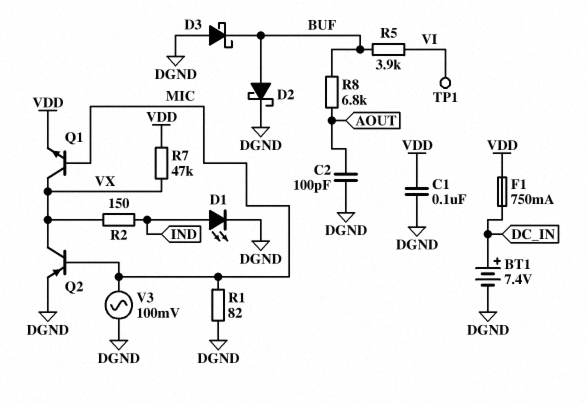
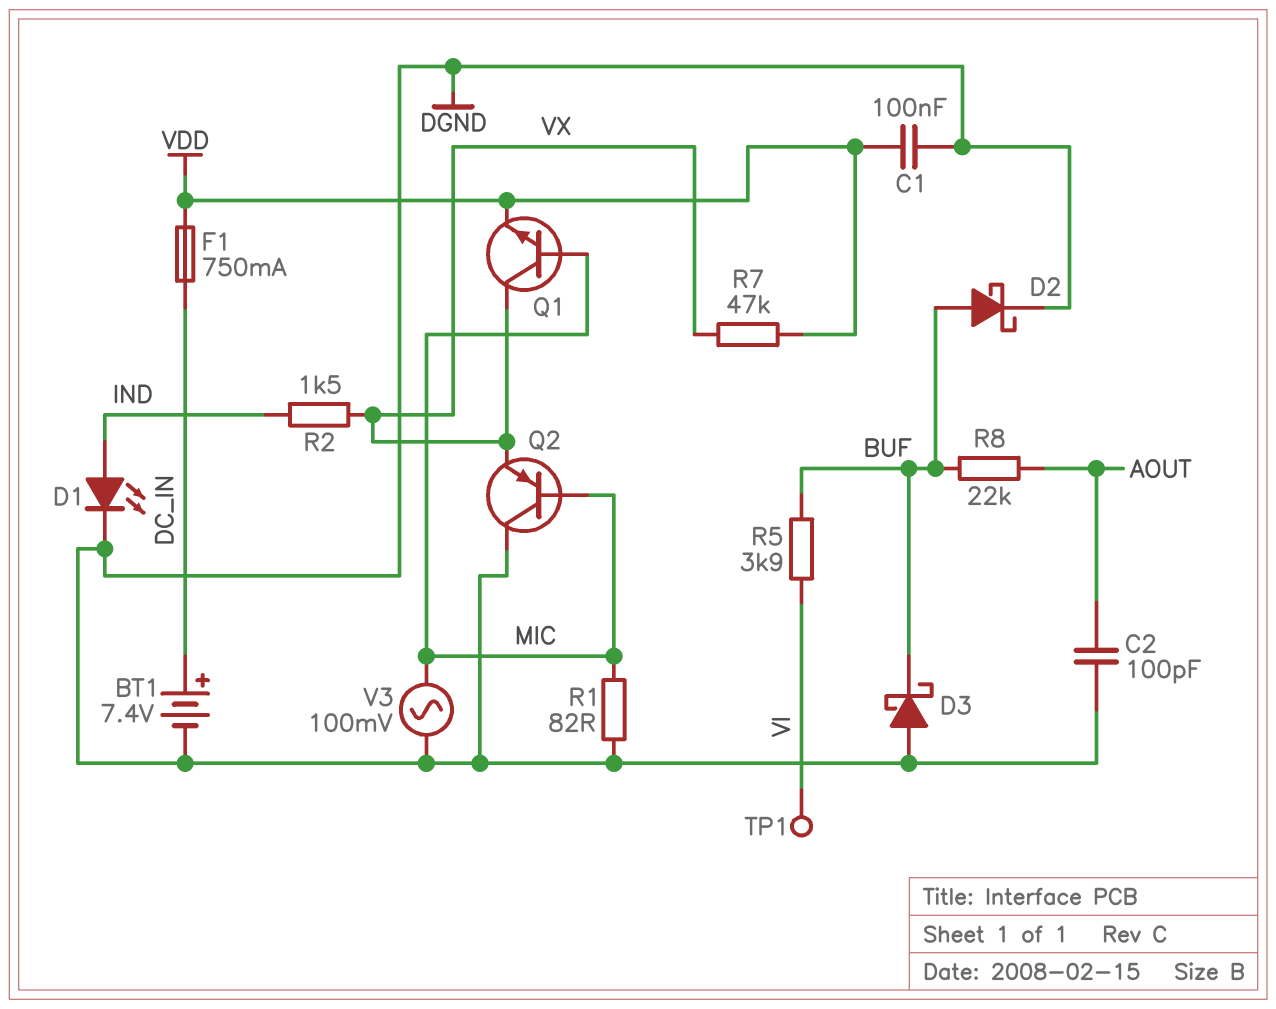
Q2: PNP (B MIC, C VX, E DGND) -> PNP (B MIC, C DGND, E VX)
R2: 150 (IND, VX) -> 1.5k (IND, VX)
R8: 6.8k (AOUT, BUF) -> 22k (AOUT, BUF)

